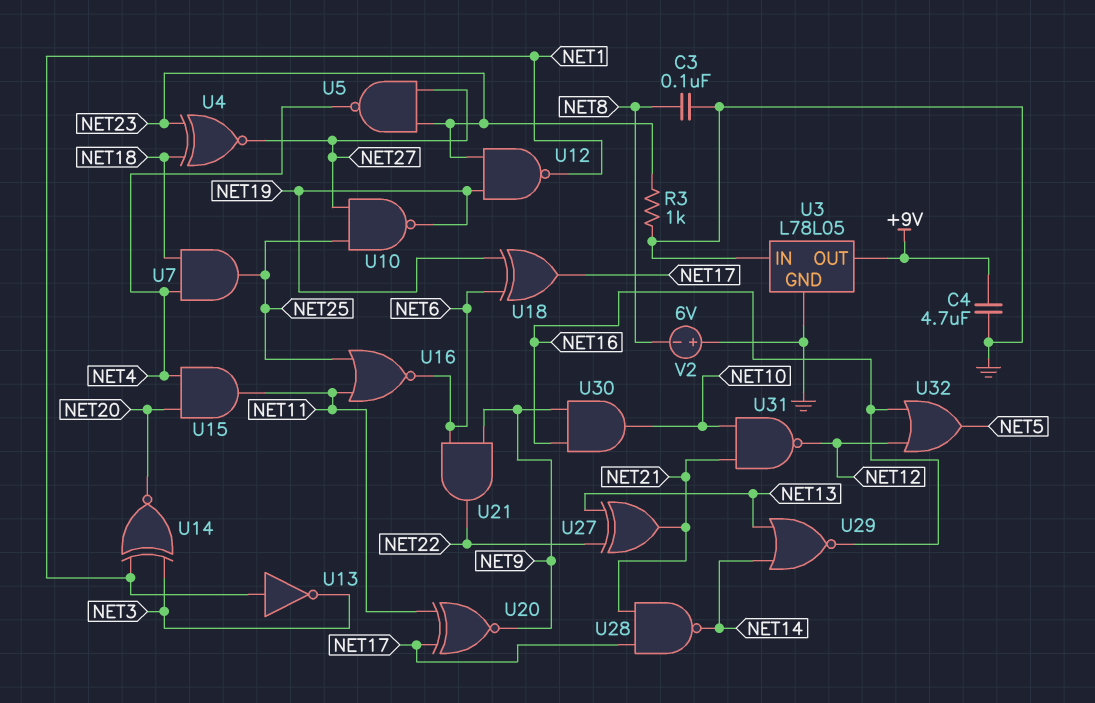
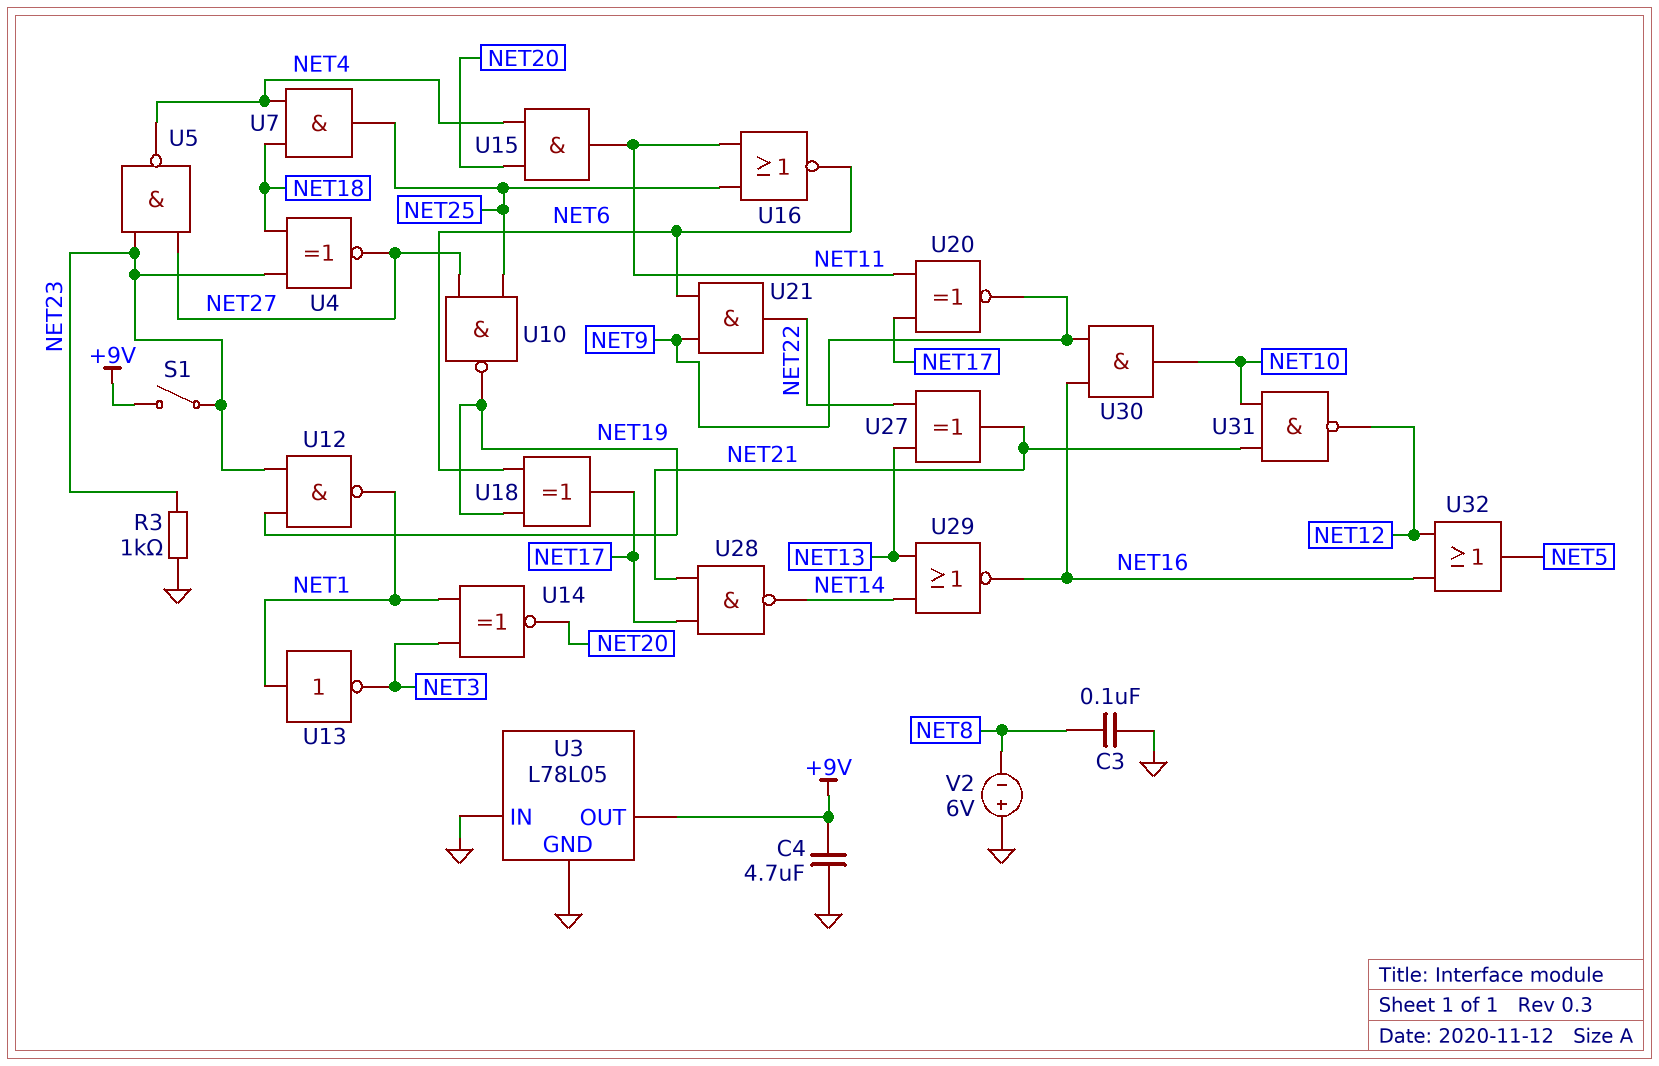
S1: none -> switch (+9V, NET23)

